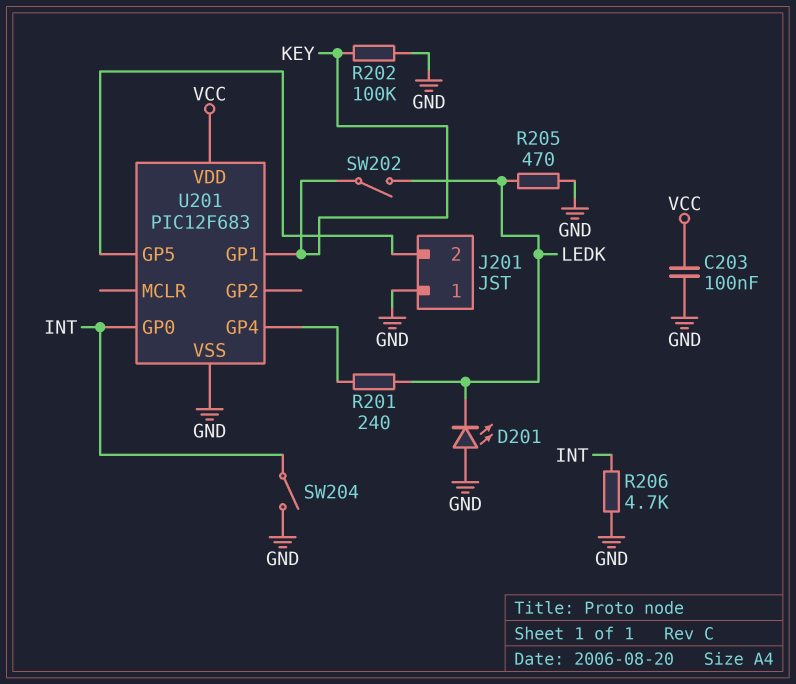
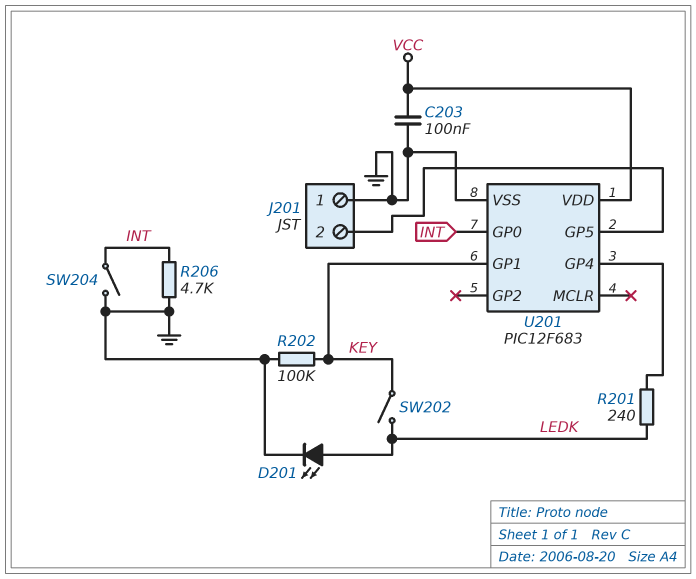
D201: LED (A GND, K LEDK) -> LED (A LEDK, K GND)
R205: 470 (GND, LEDK) -> none

